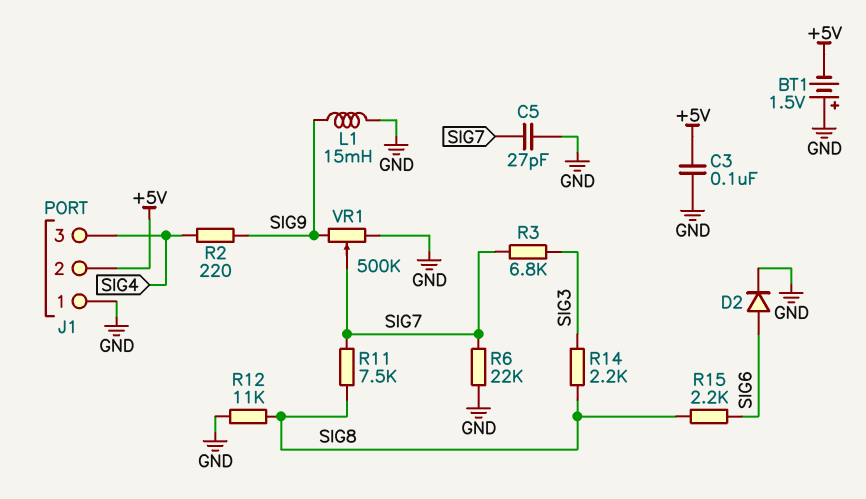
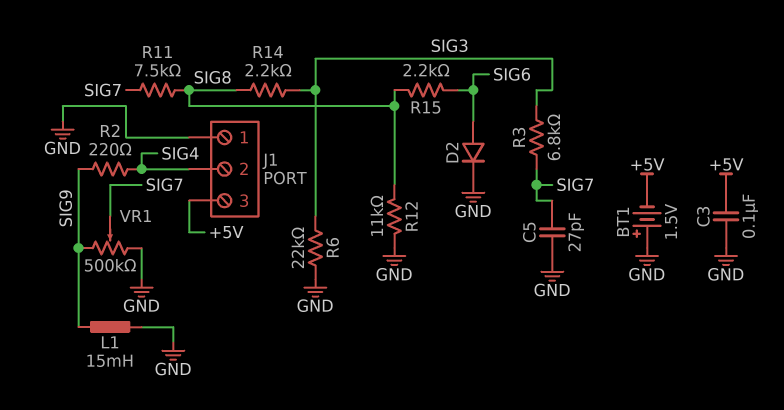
J1 pin 2: +5V -> SIG4
J1 pin 3: SIG4 -> +5V
R6: 22k (GND, SIG7) -> 22k (GND, SIG3)

